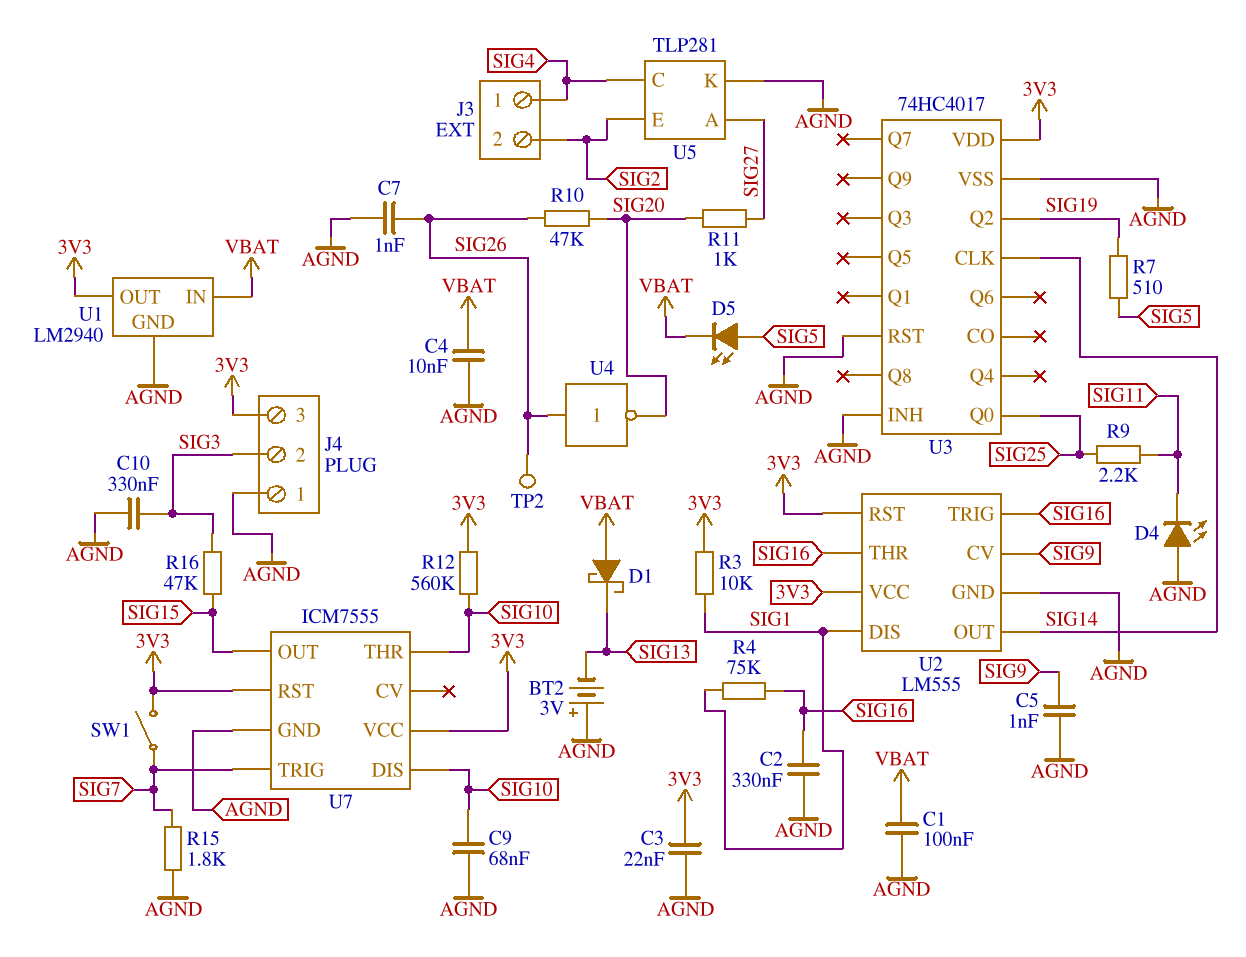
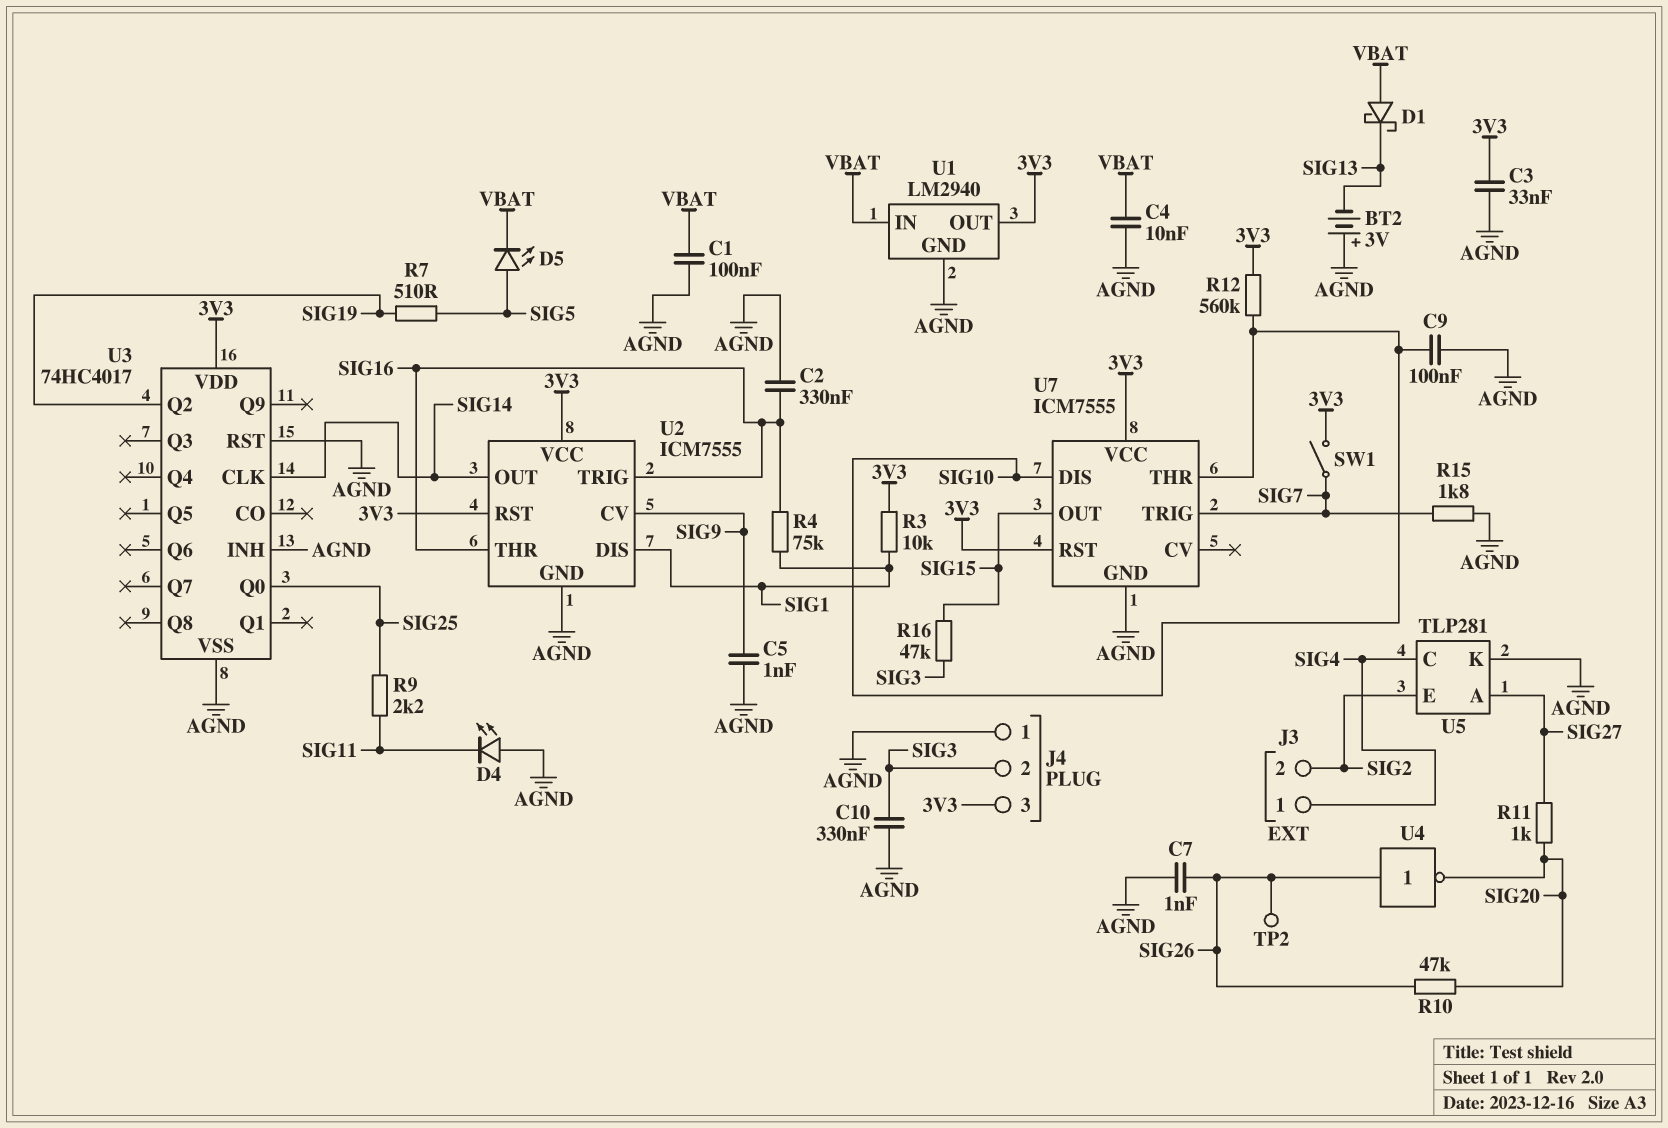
C3: 22nF (3V3, AGND) -> 33nF (3V3, AGND)
C9: 68nF (AGND, SIG10) -> 100nF (AGND, SIG10)
U2: LM555 -> ICM7555

